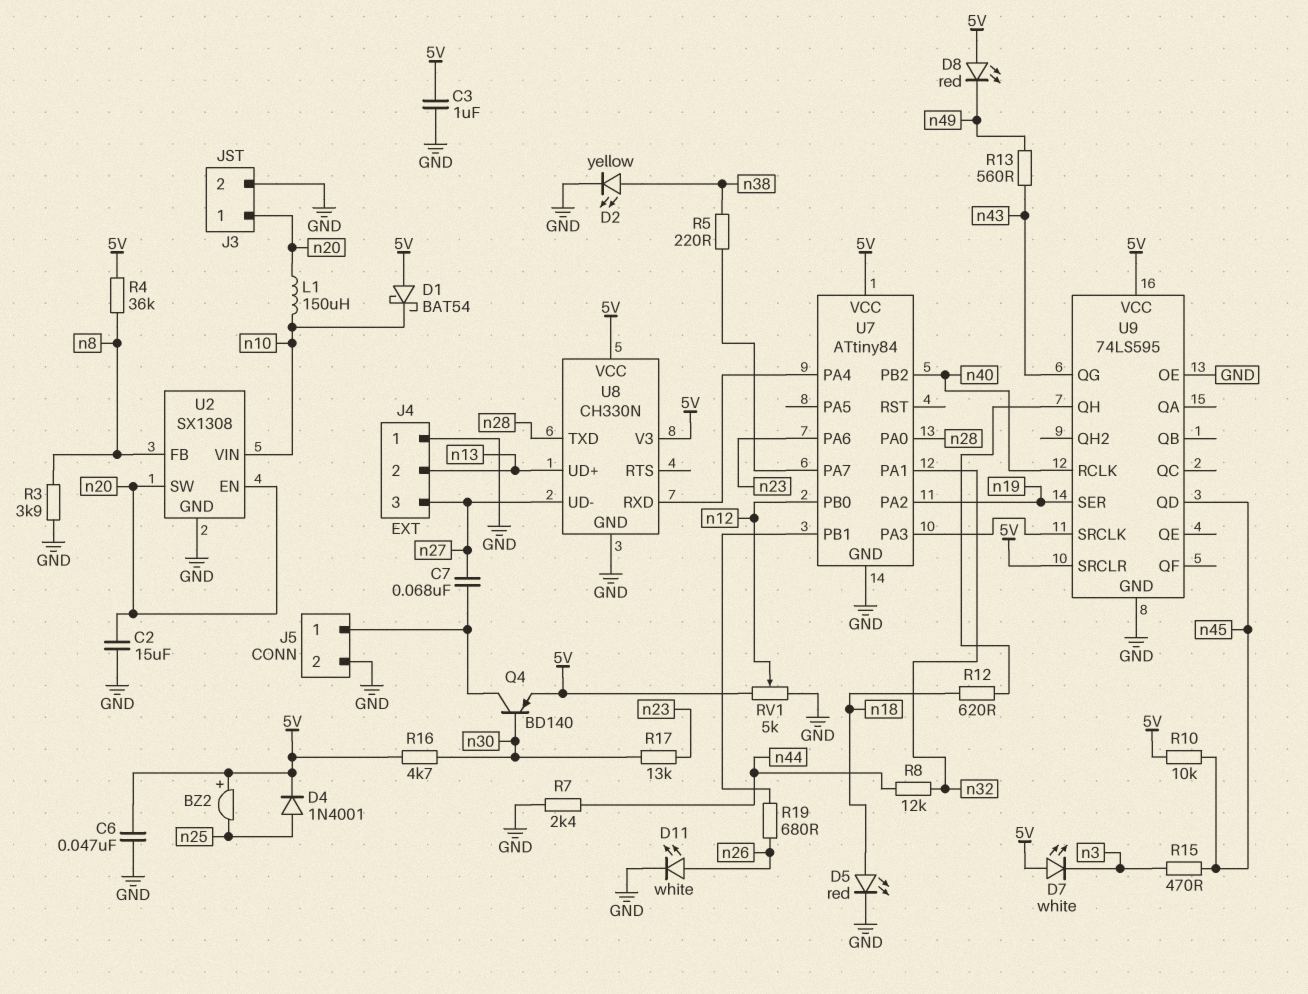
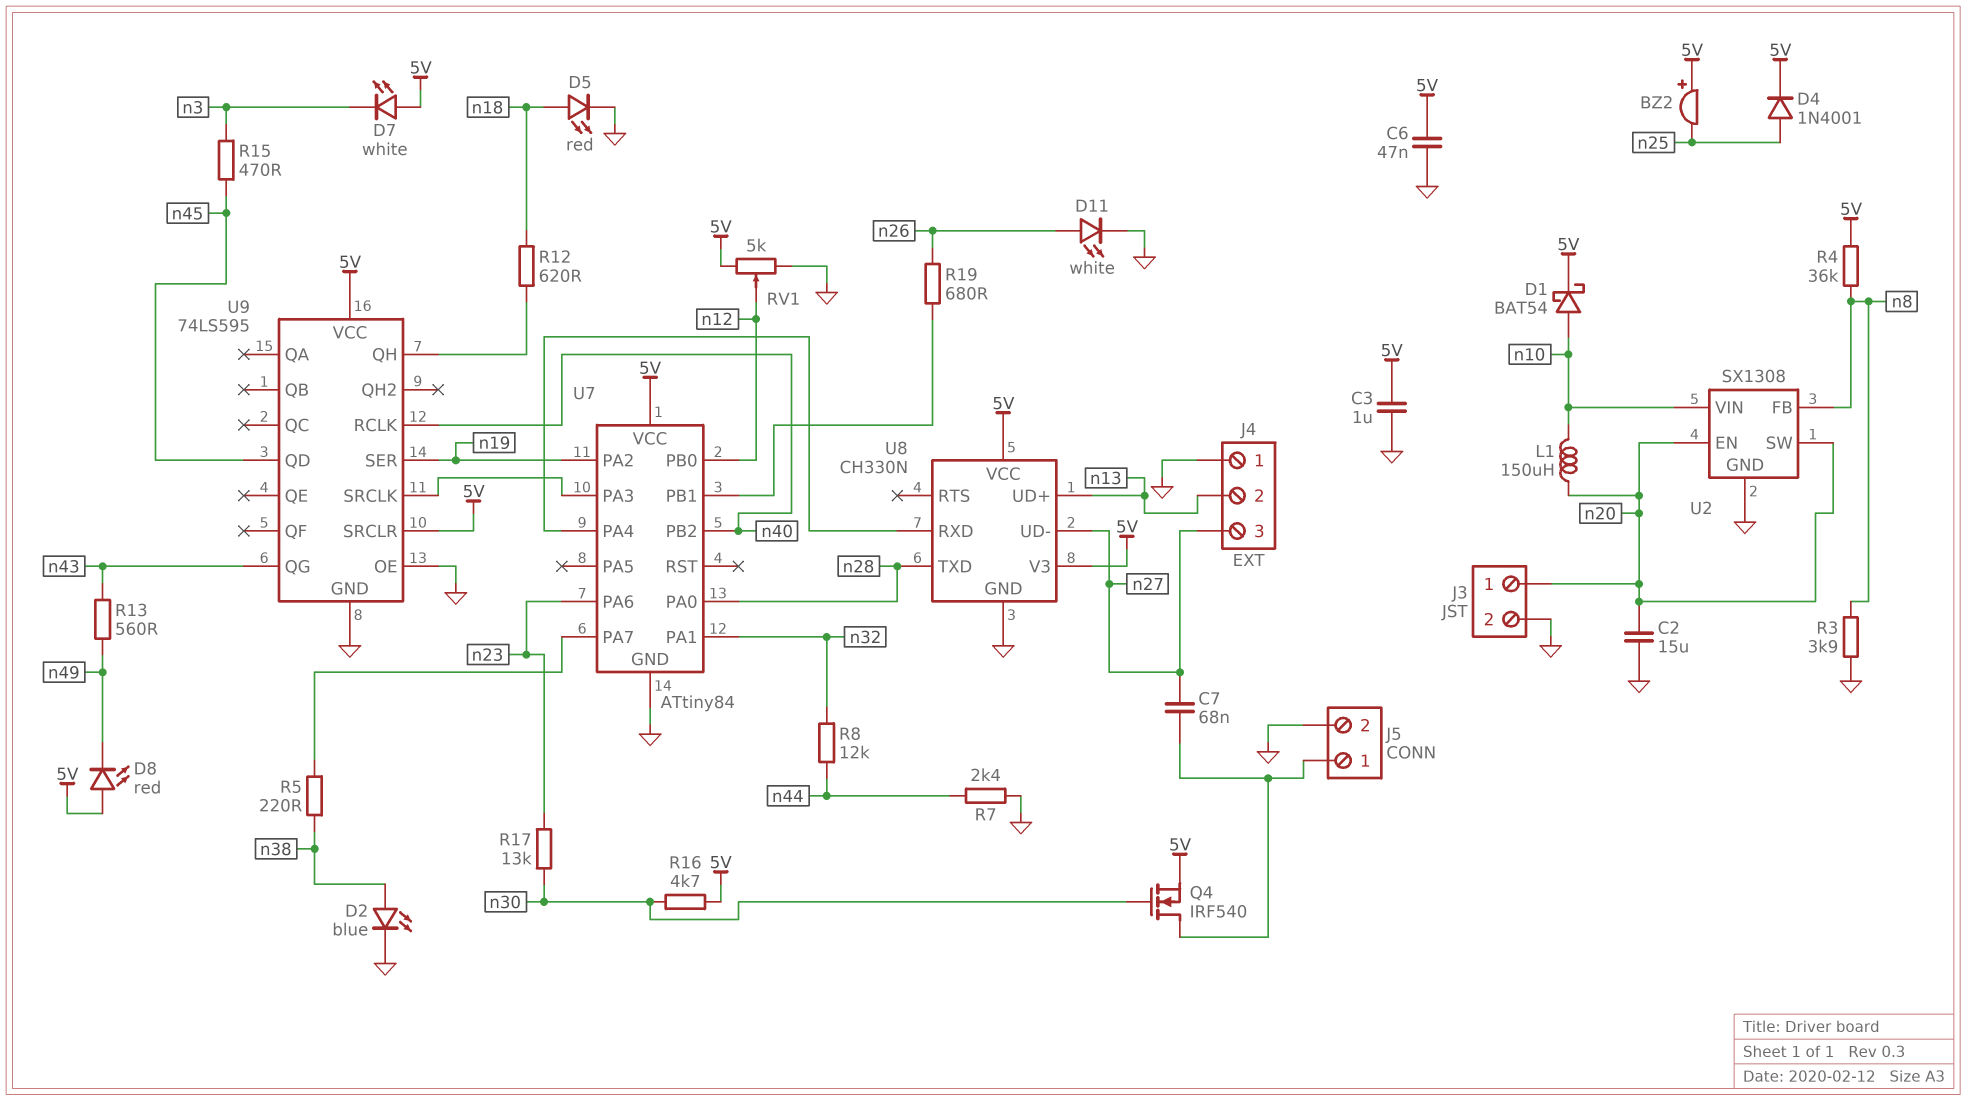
D1: schottky BAT54 (A 5V, K n10) -> schottky BAT54 (A n10, K 5V)
D2: LED yellow (A n38, K GND) -> LED blue (A n38, K GND)
Q4: PNP BD140 (B n30, C J5/1, E 5V) -> NMOS IRF540 (G n30, D J5/1, S 5V)
R10: 10k (5V, n45) -> none

